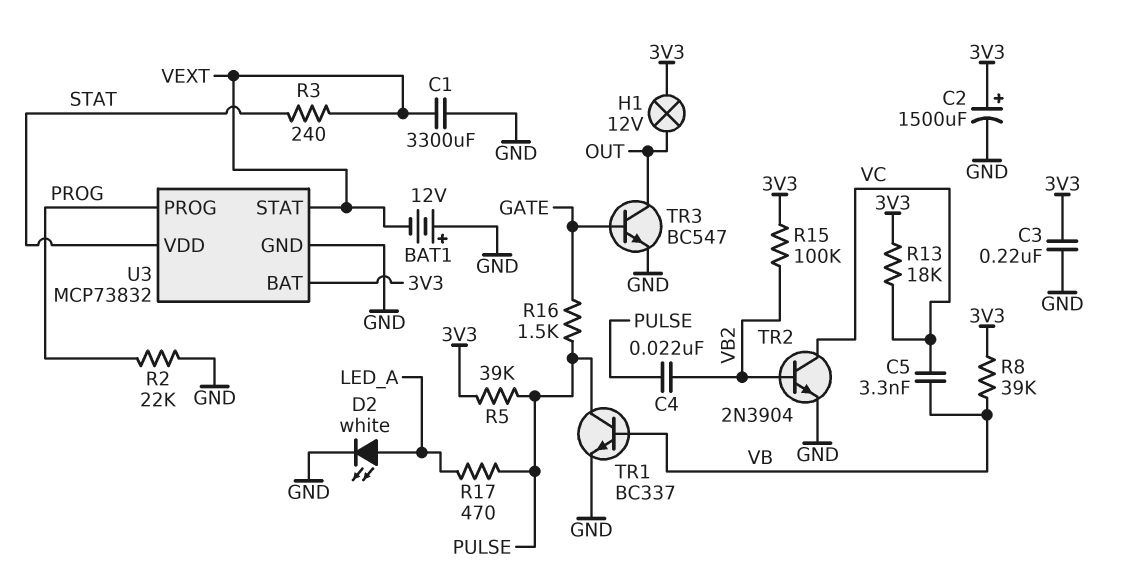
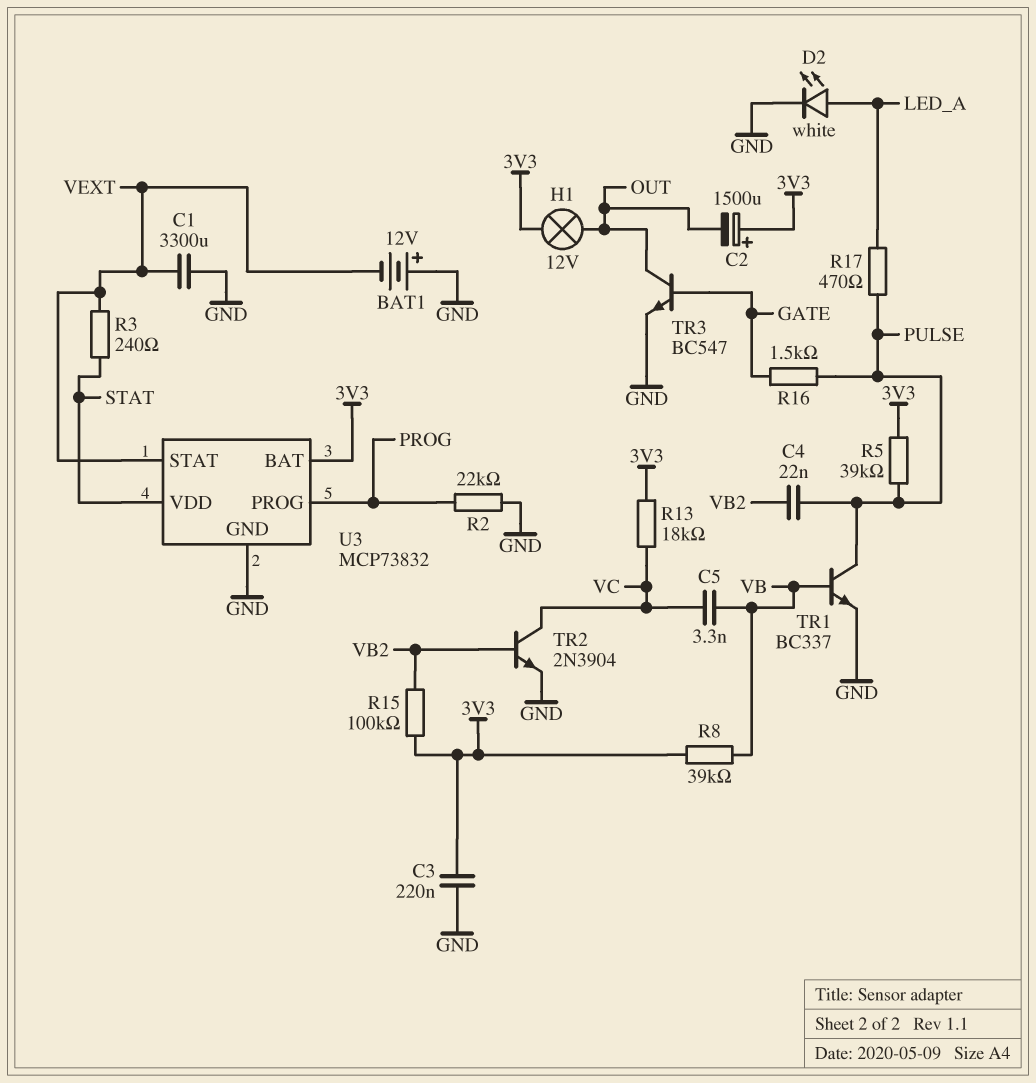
C2: 1500uF (plus 3V3, minus GND) -> 1500uF (plus 3V3, minus OUT)

